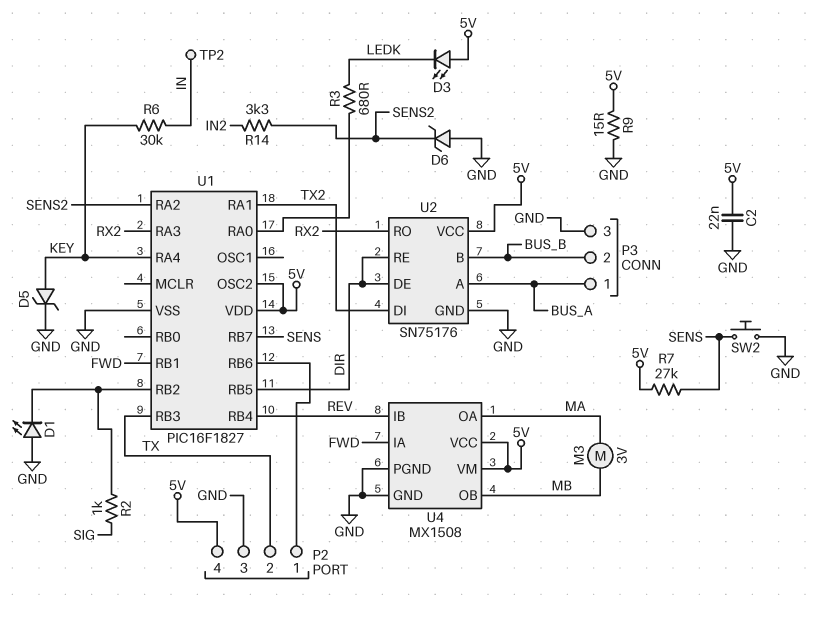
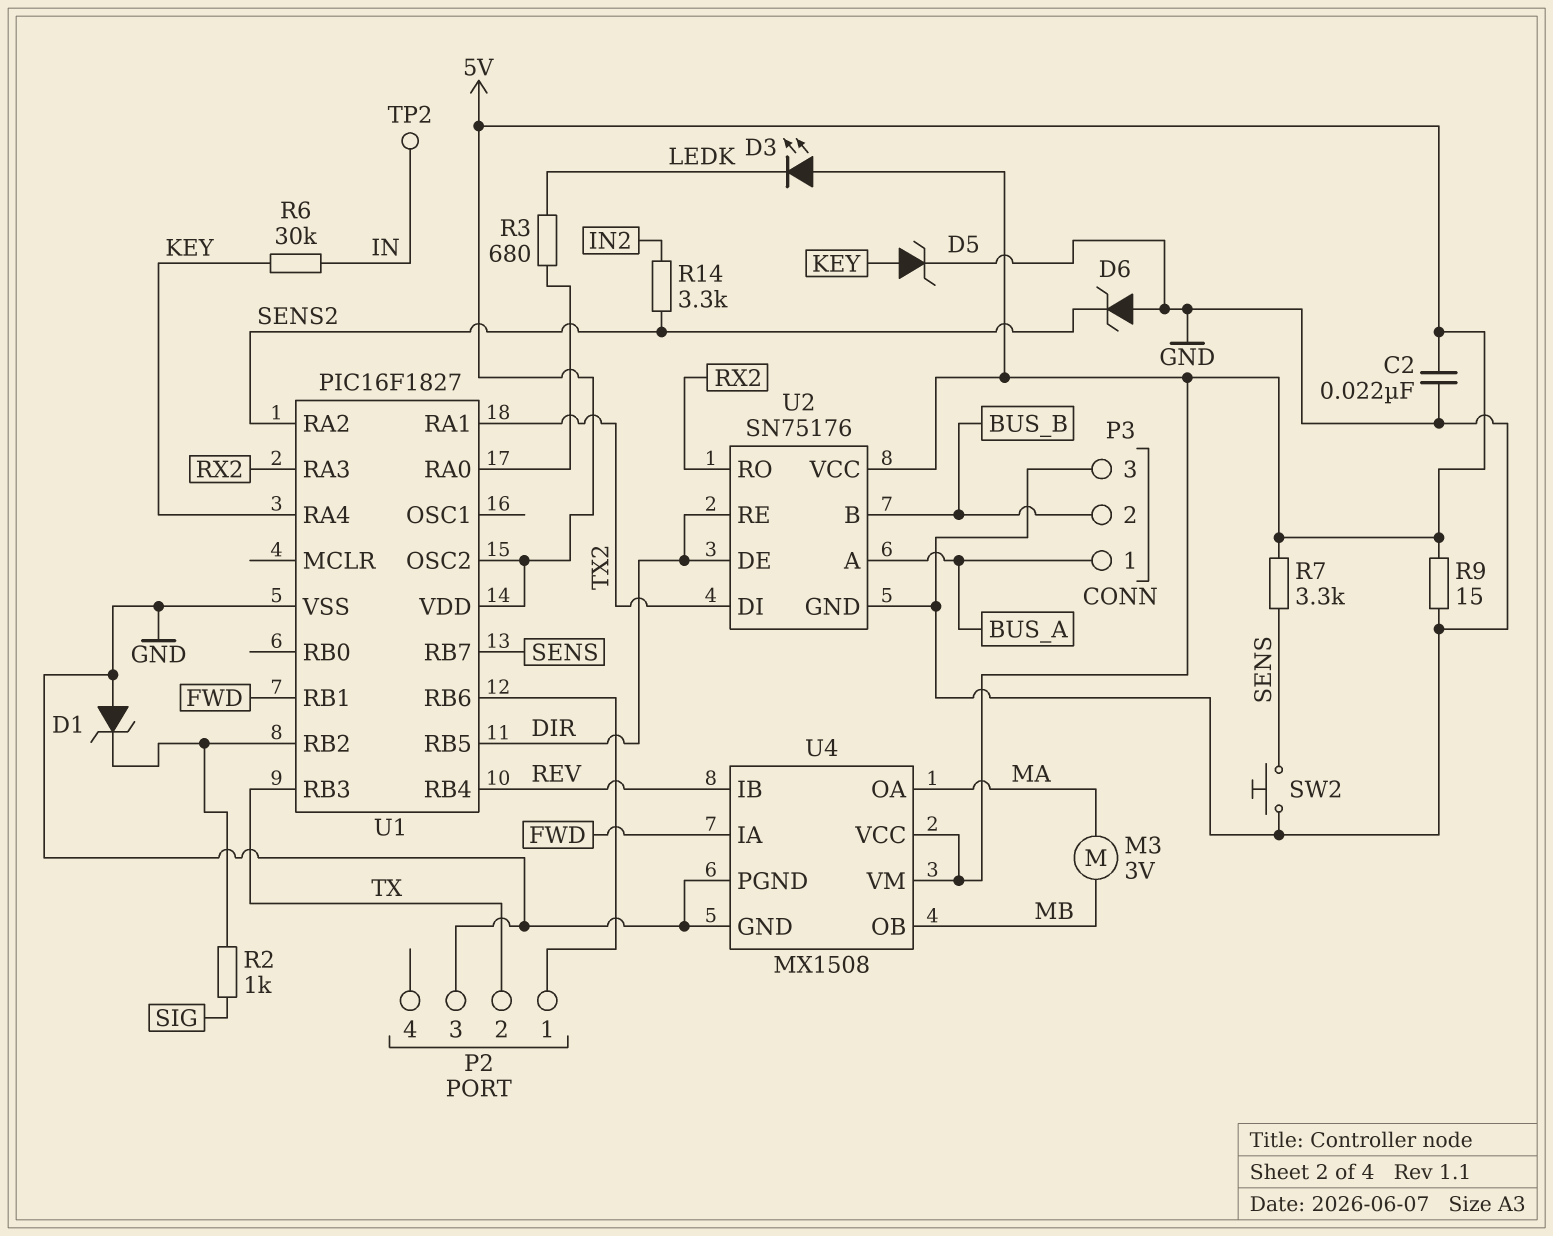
D1: LED (A GND, K U1/RB2) -> zener (A GND, K U1/RB2)
P2 pin 4: 5V -> none
R7: 27k (5V, SENS) -> 3.3k (5V, SENS)

